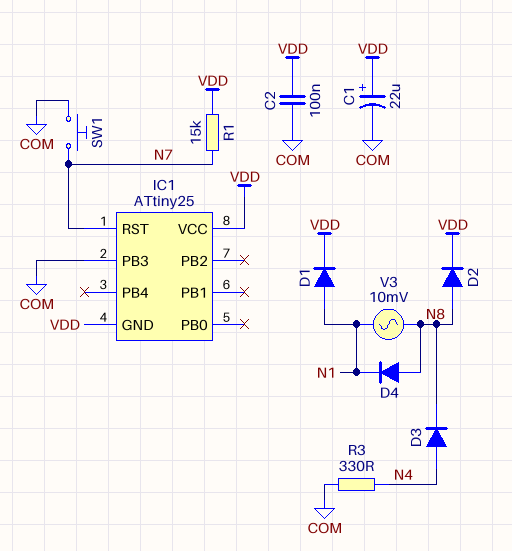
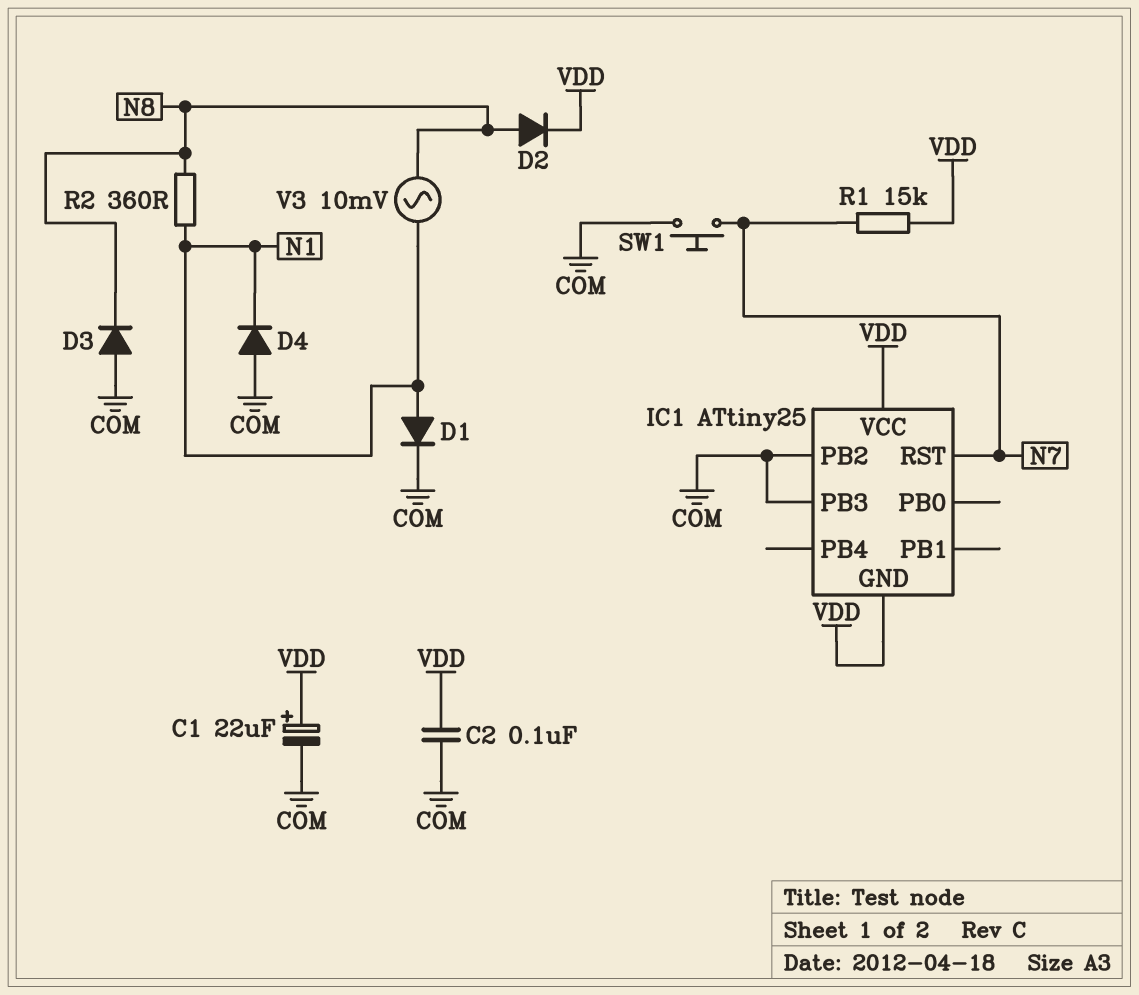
D1: diode (A N1, K VDD) -> diode (A N1, K COM)
D3: diode (A N4, K N8) -> diode (A COM, K N8)
D4: diode (A N8, K N1) -> diode (A COM, K N1)
IC1 pin PB2: none -> COM
R2: none -> 360 (N1, N8)
R3: 330 (COM, N4) -> none

